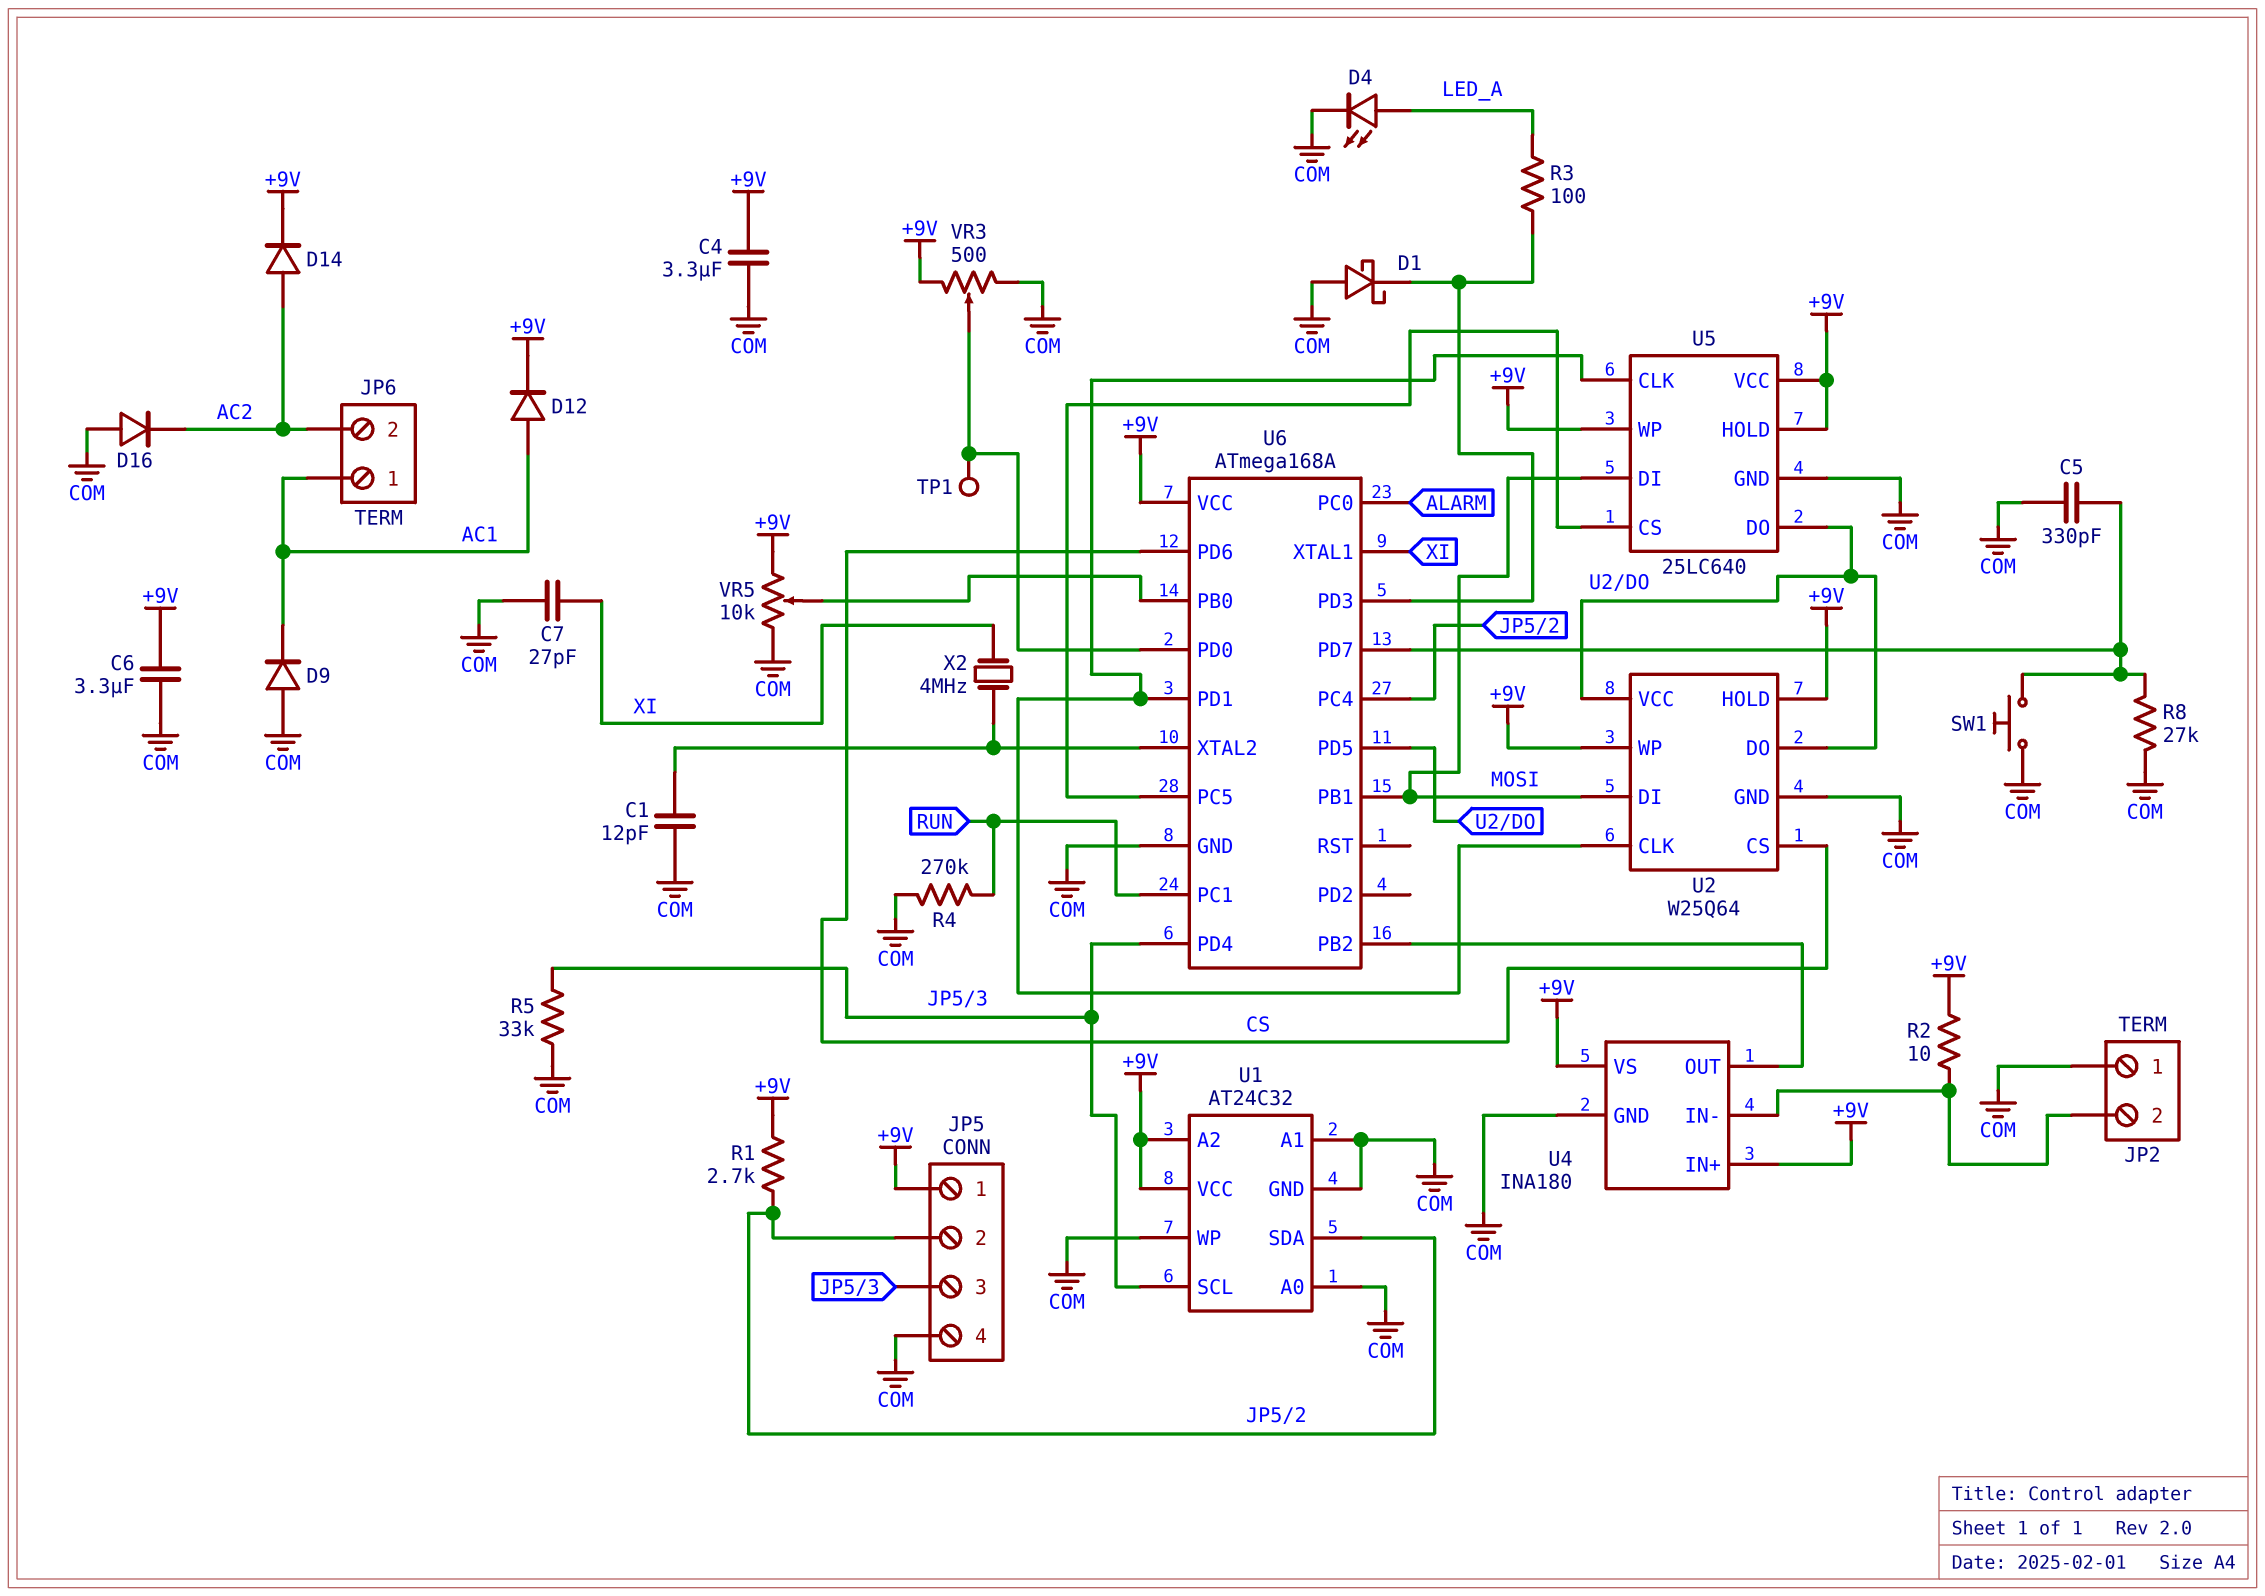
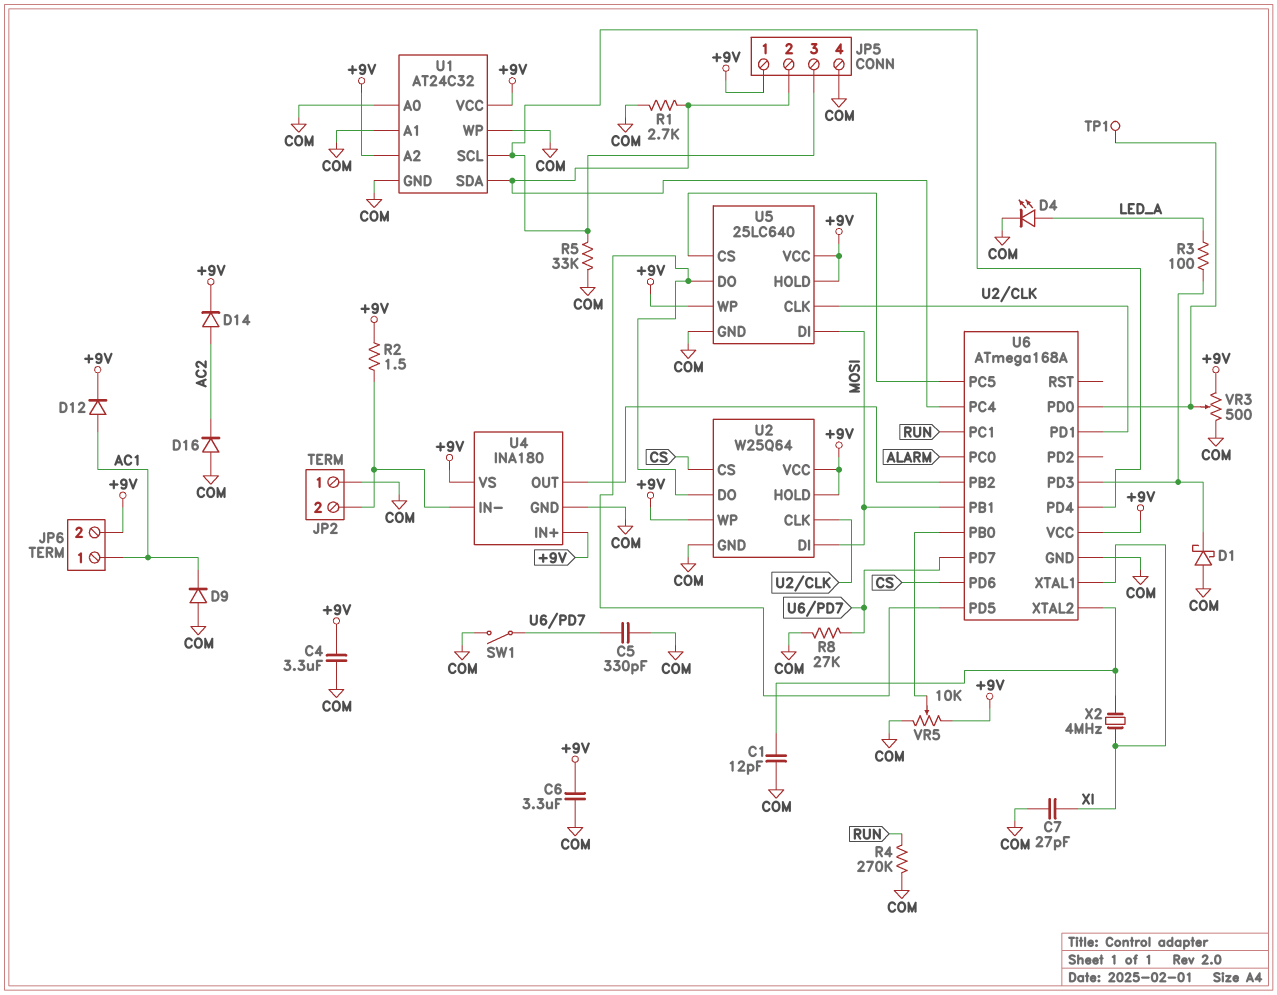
JP6 pin 2: AC2 -> +9V
R1: 2.7k (+9V, JP5/2) -> 2.7k (COM, JP5/2)
R2: 10 (+9V, JP2/2) -> 1.5 (+9V, JP2/2)
SW1: button (COM, U6/PD7) -> switch (COM, U6/PD7)
U2 pin VCC: U2/DO -> +9V

